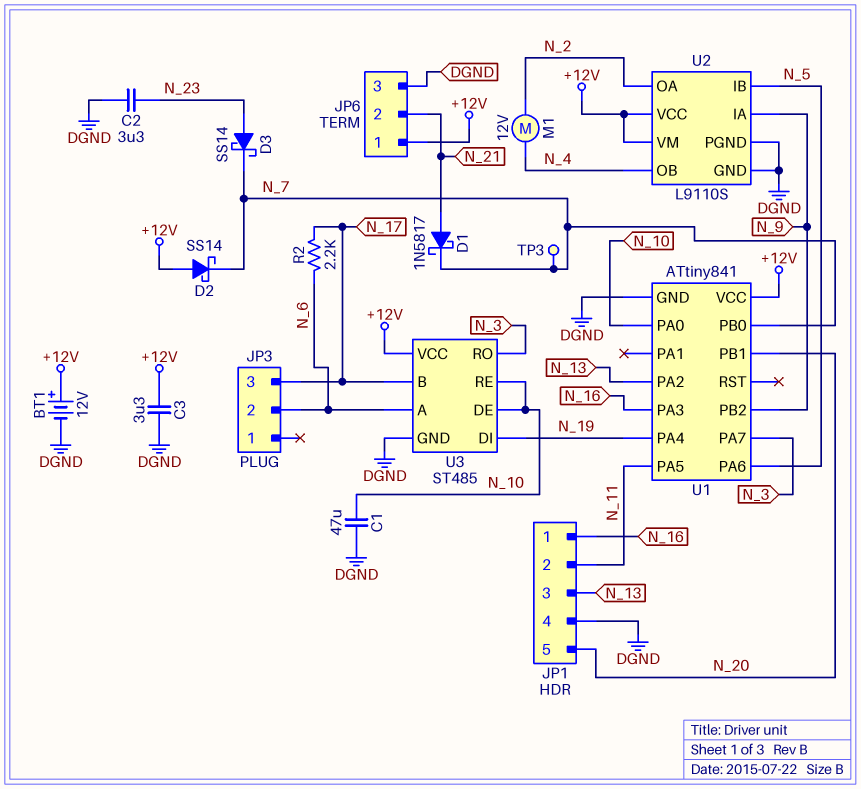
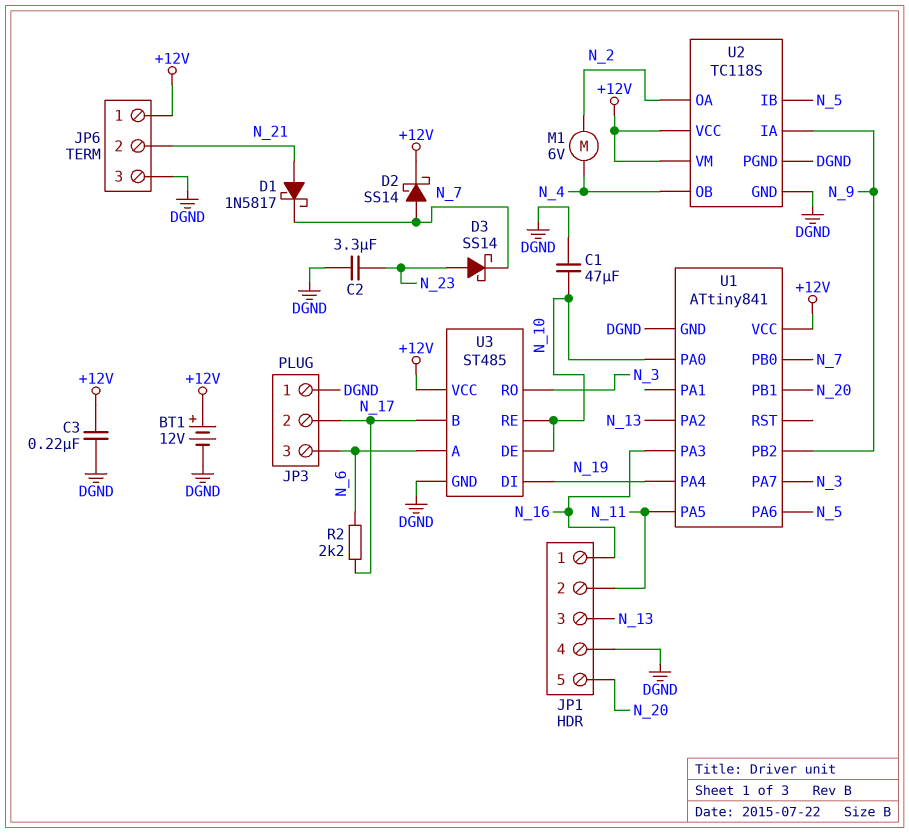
C3: 3.3uF (+12V, DGND) -> 220nF (+12V, DGND)
D2: schottky SS14 (A +12V, K N_7) -> schottky SS14 (A N_7, K +12V)
JP3 pin 1: none -> DGND
JP3 pin 2: N_6 -> N_17
JP3 pin 3: N_17 -> N_6
M1: motor 12V (N_2, N_4) -> motor 6V (N_2, N_4)
TP3: test point (N_7) -> none
U2: L9110S -> TC118S

